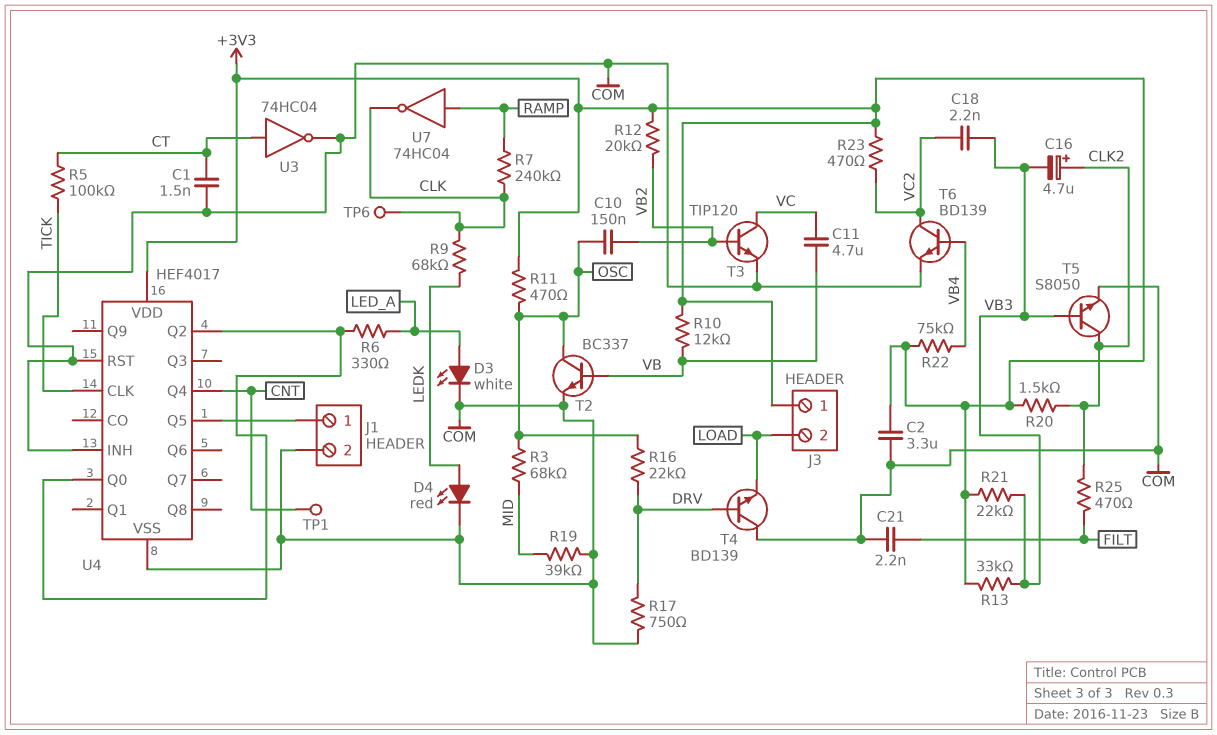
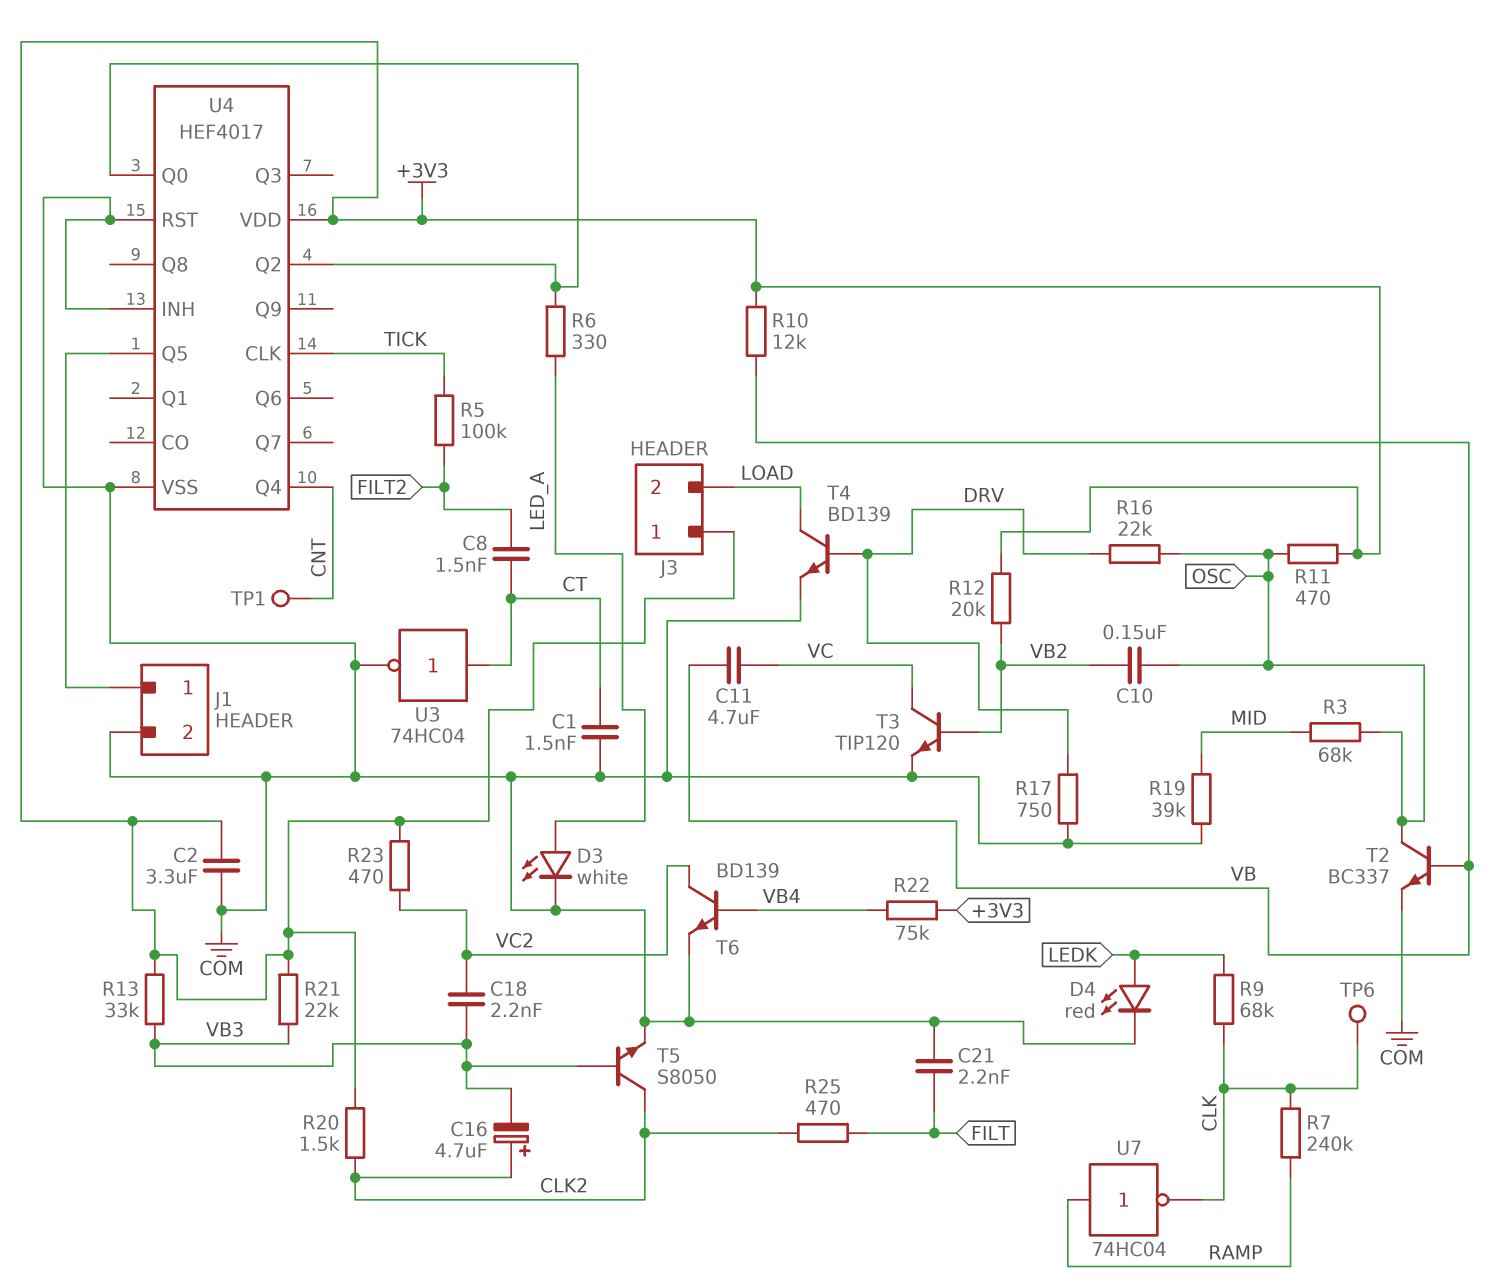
C8: none -> 1.5nF (CT, FILT2)
R5: 100k (CT, TICK) -> 100k (FILT2, TICK)
T4: NPN BD139 (B DRV, C COM, E LOAD) -> NPN BD139 (B DRV, C LOAD, E COM)

